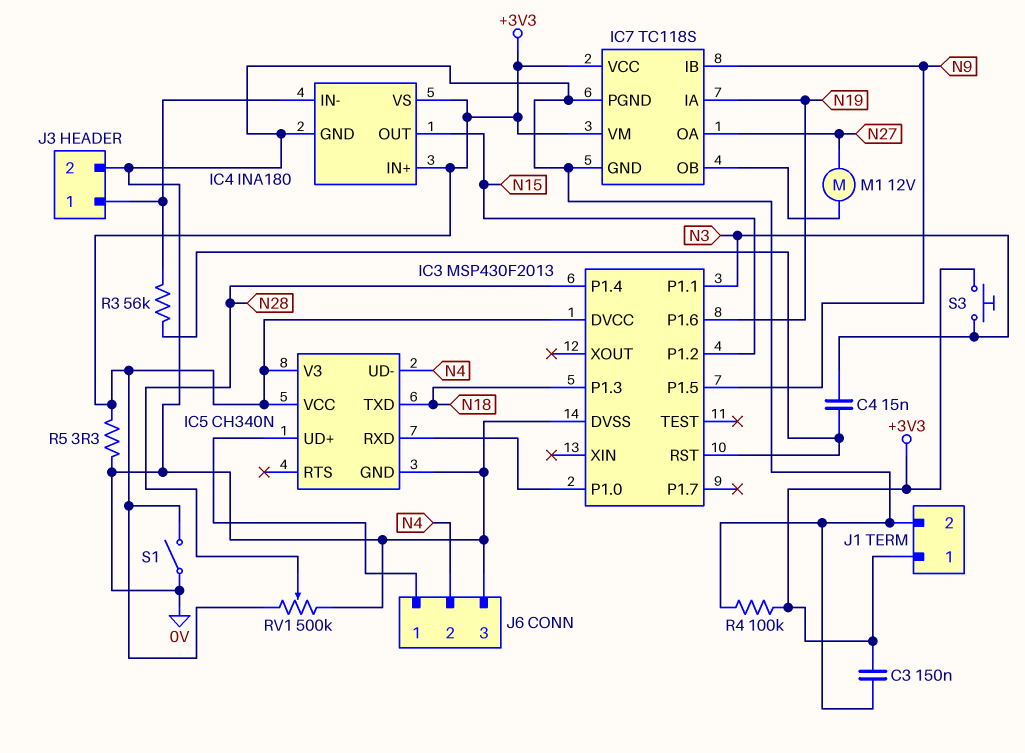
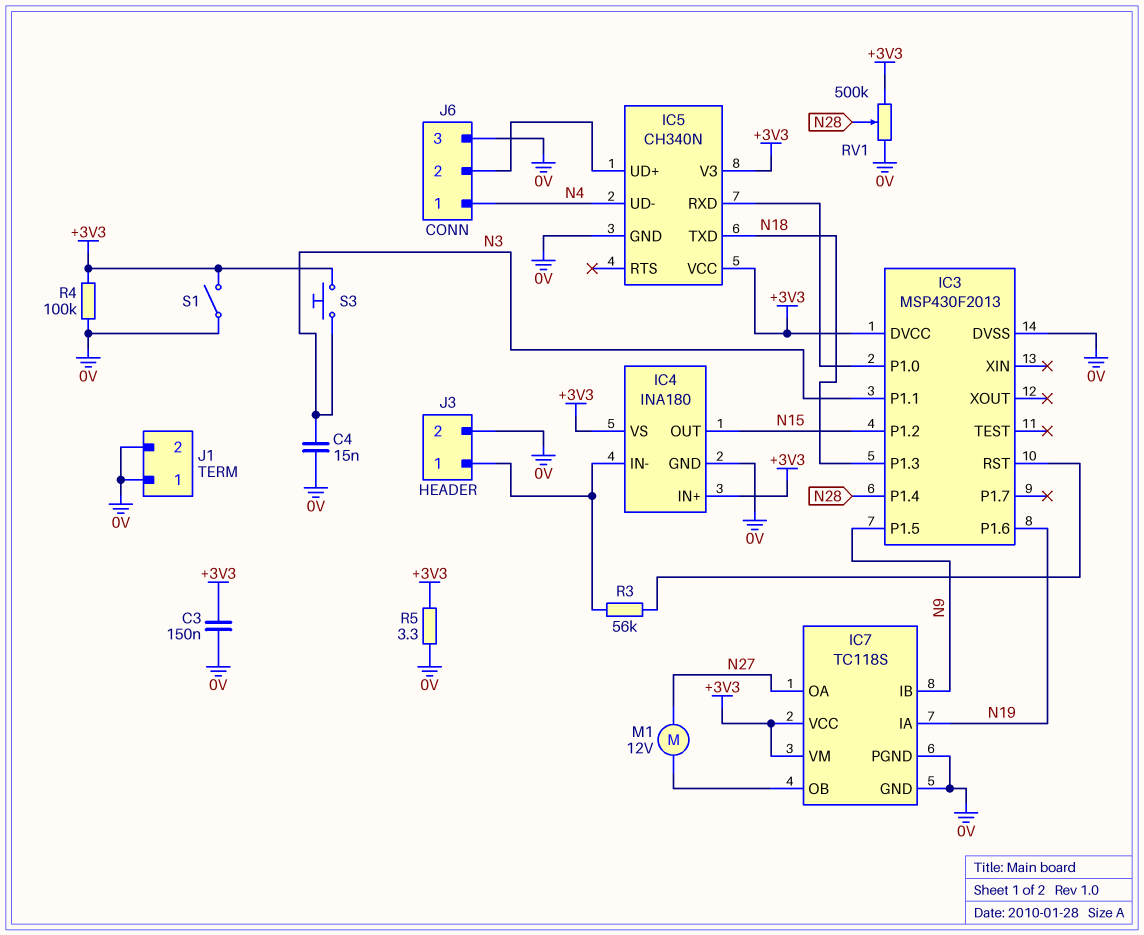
C4: 15nF (IC3/RST, N3) -> 15nF (0V, N3)
J1 pin 1: +3V3 -> 0V
J6 pin 1: IC5/UD+ -> N4
J6 pin 2: N4 -> IC5/UD+

